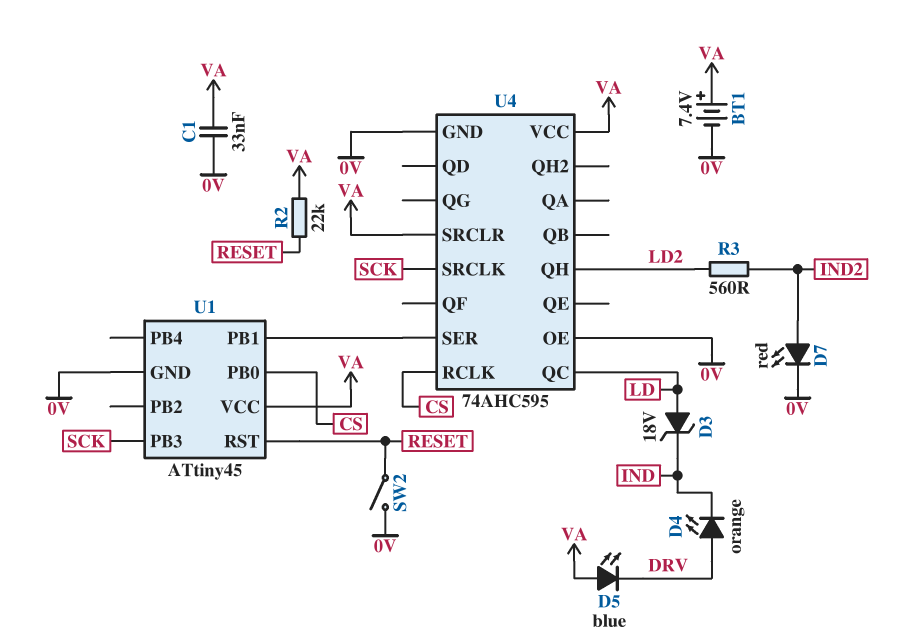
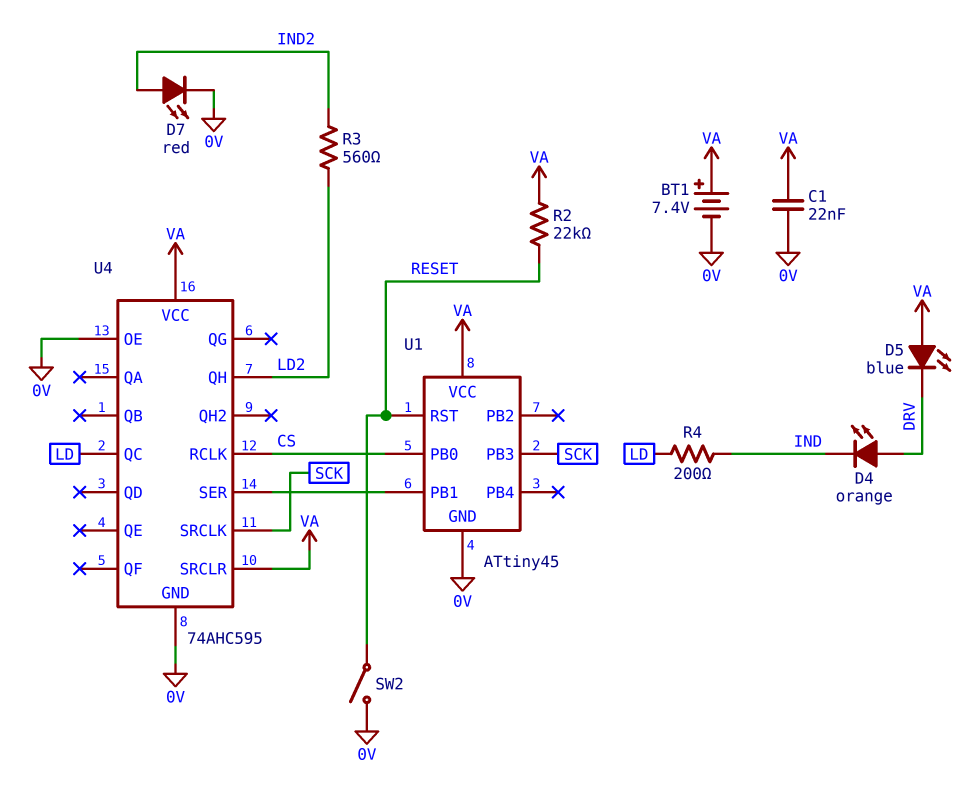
C1: 33nF (0V, VA) -> 22nF (0V, VA)
D3: zener 18V (A LD, K IND) -> none
R4: none -> 200 (IND, LD)

